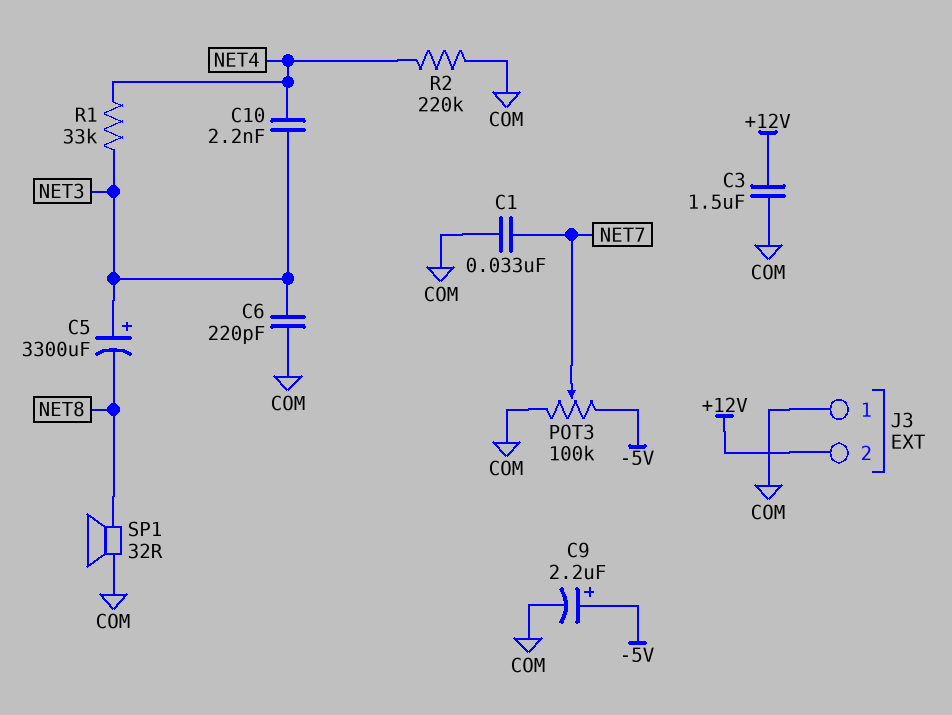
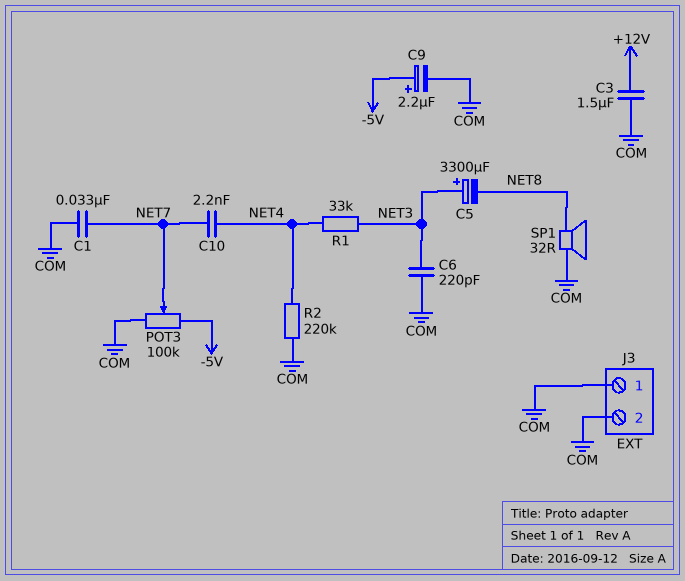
C10: 2.2nF (NET3, NET4) -> 2.2nF (NET4, NET7)
J3 pin 2: +12V -> COM

